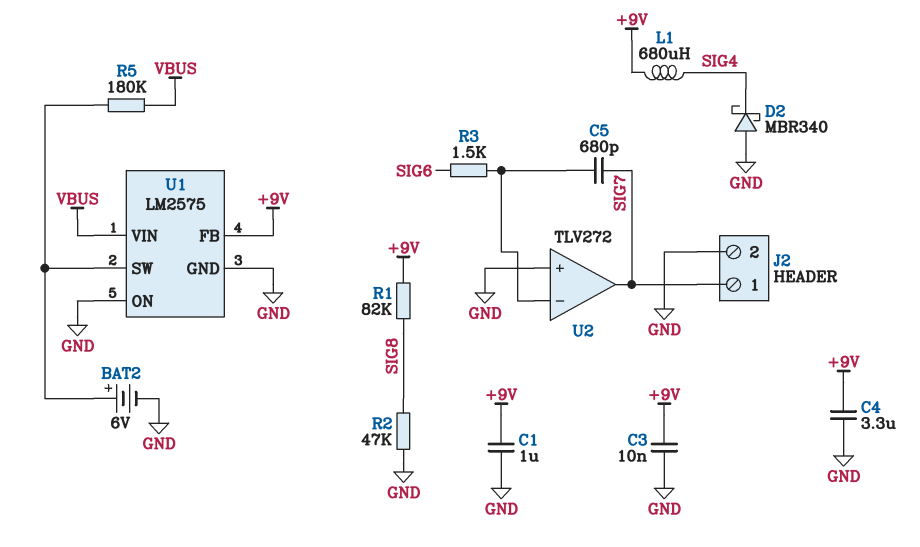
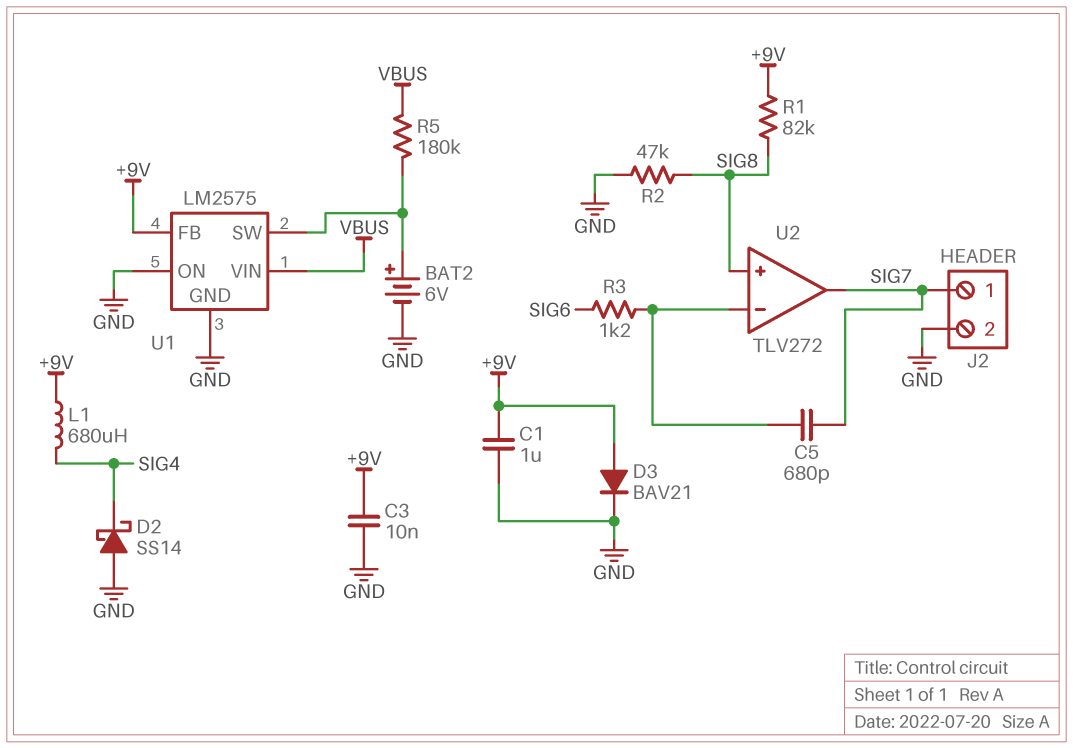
C4: 3.3uF (+9V, GND) -> none
D2: schottky MBR340 (A GND, K SIG4) -> schottky SS14 (A GND, K SIG4)
D3: none -> diode BAV21 (A +9V, K GND)
R3: 1.5k (SIG6, U2/in-) -> 1.2k (SIG6, U2/in-)
U2 pin in+: GND -> SIG8

